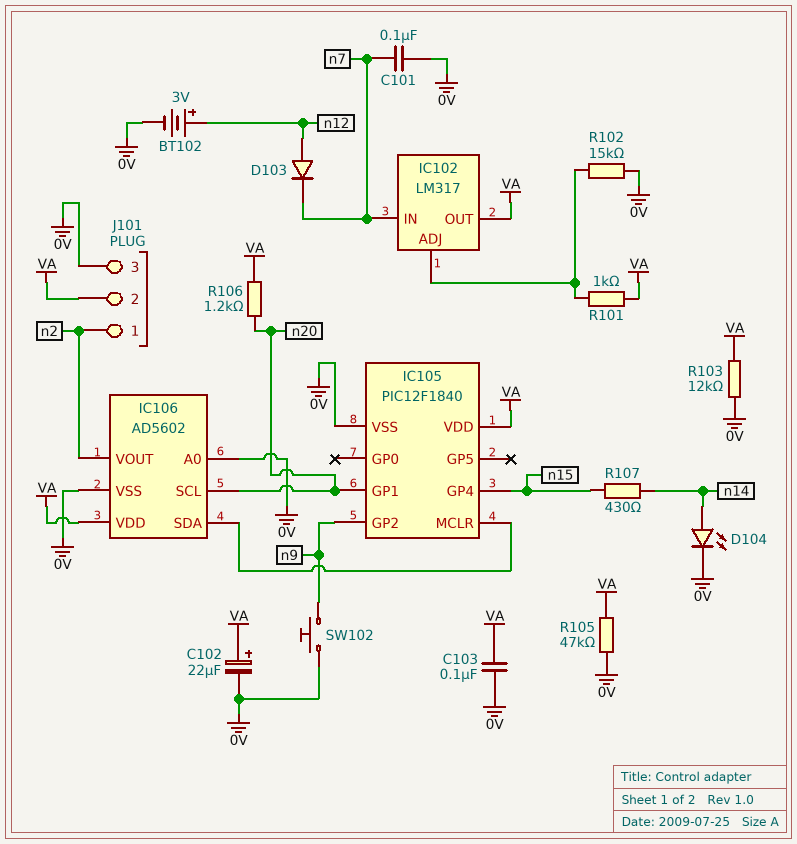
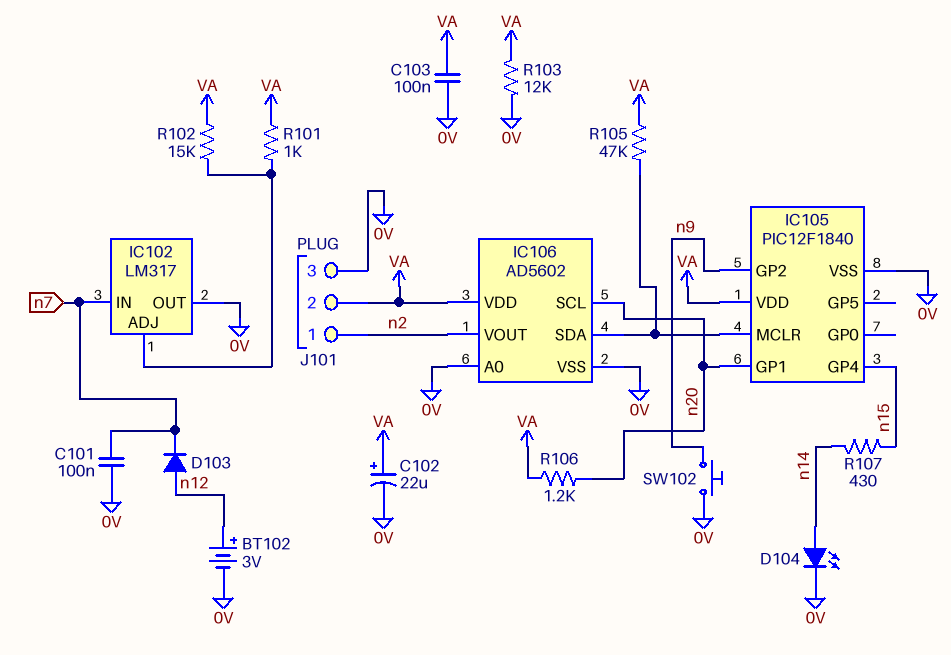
IC102 pin OUT: VA -> 0V
R102: 15k (0V, IC102/ADJ) -> 15k (IC102/ADJ, VA)
R105: 47k (0V, VA) -> 47k (IC105/MCLR, VA)

